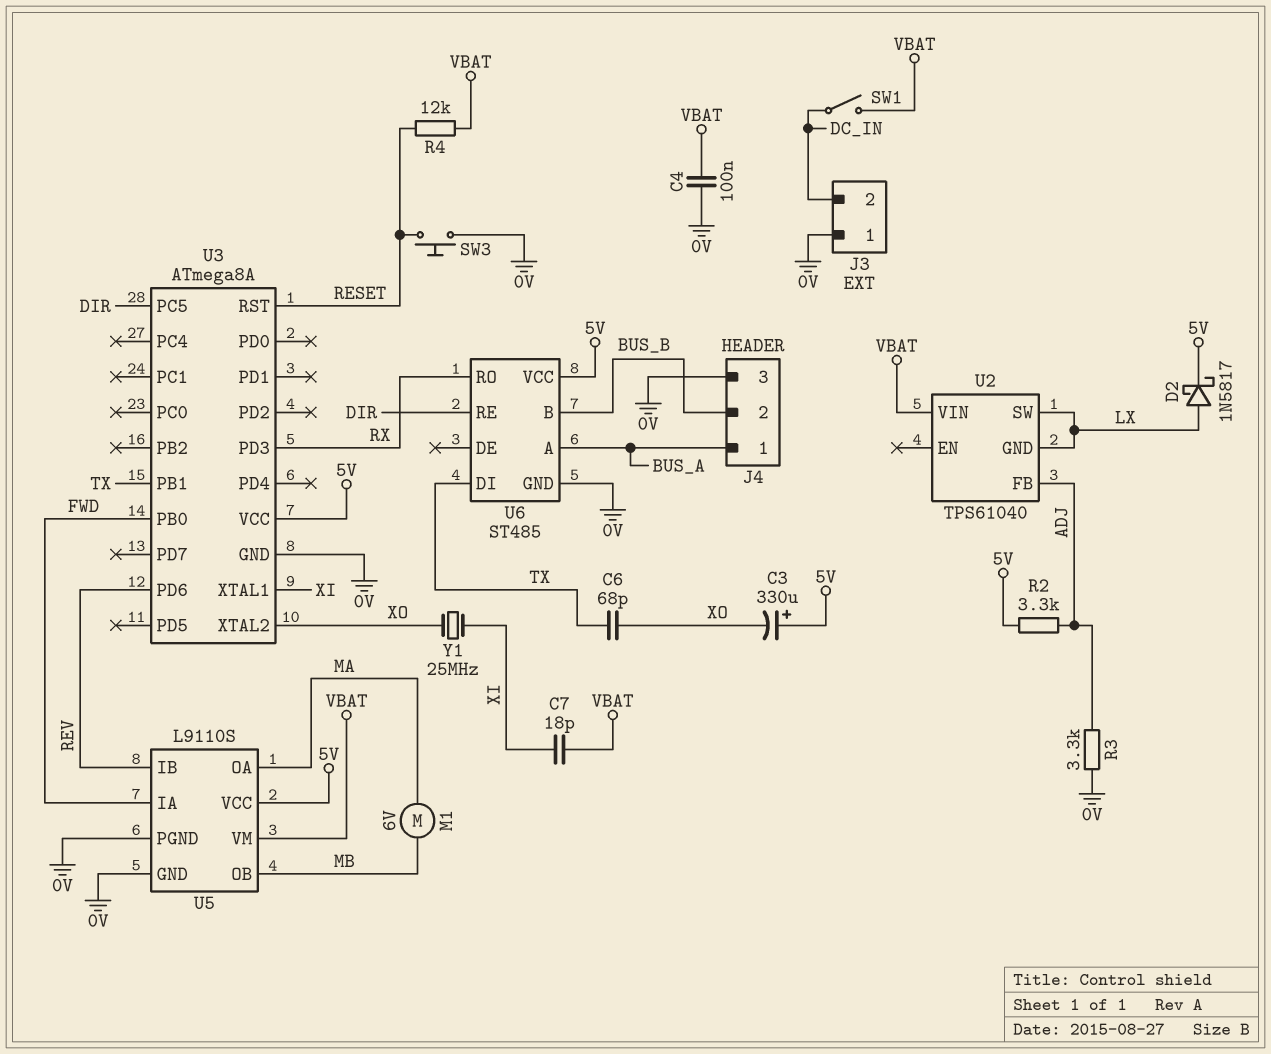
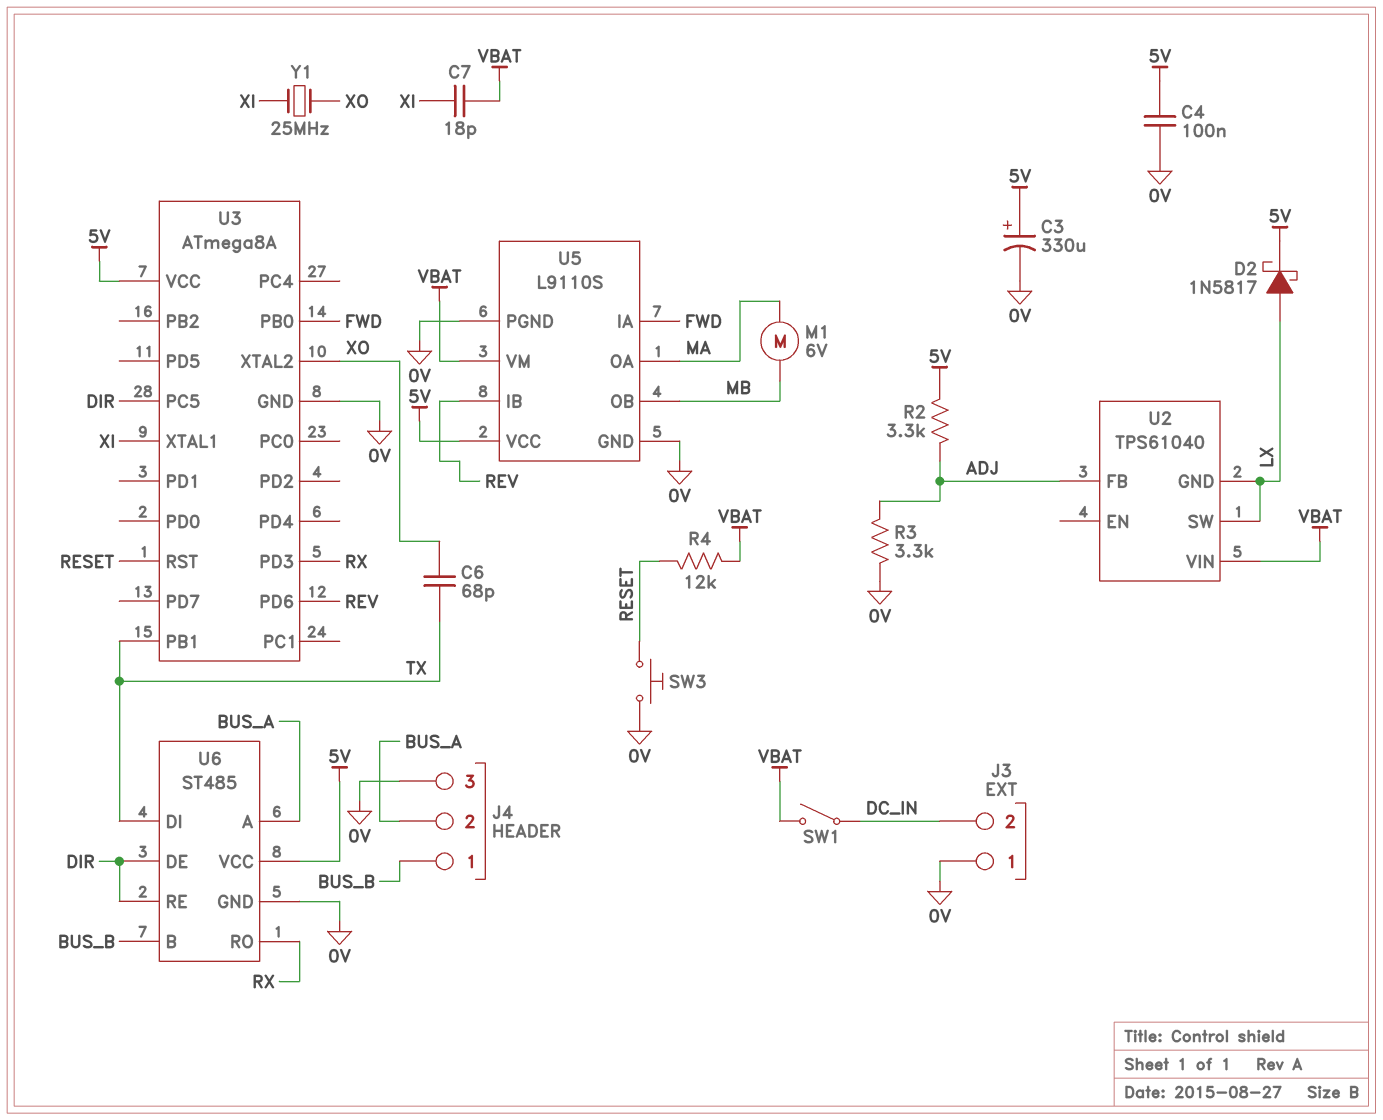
C3: 330uF (plus 5V, minus XO) -> 330uF (plus 5V, minus 0V)
C4: 100nF (0V, VBAT) -> 100nF (0V, 5V)
J4 pin 1: BUS_A -> BUS_B
J4 pin 2: BUS_B -> BUS_A
U6 pin DE: none -> DIR

